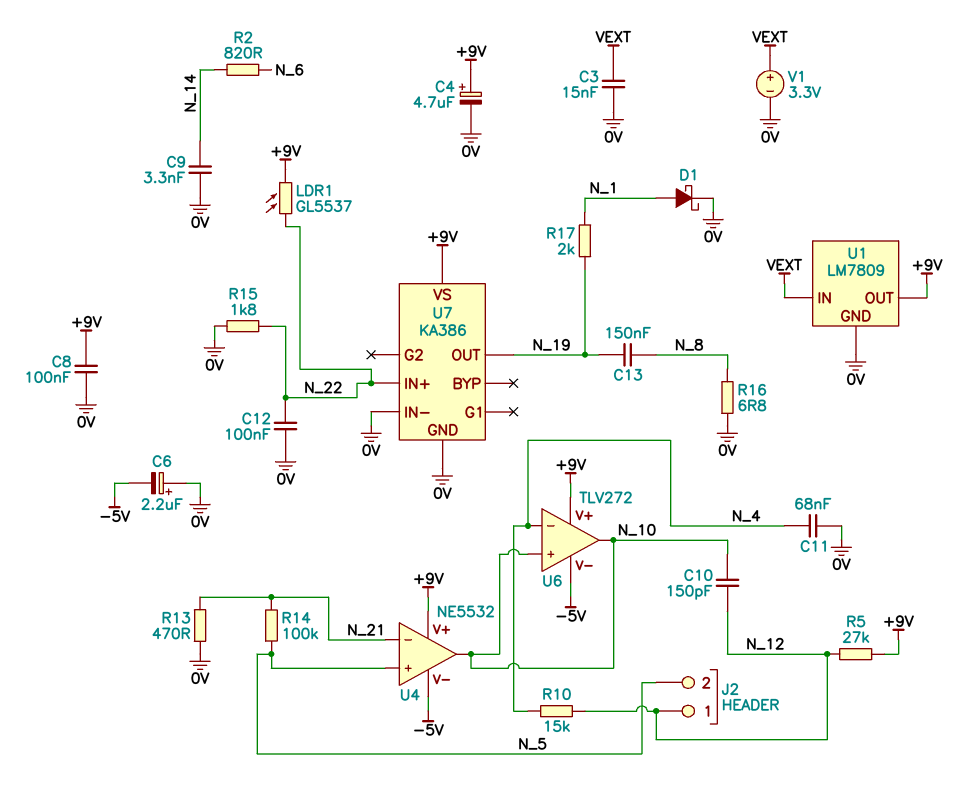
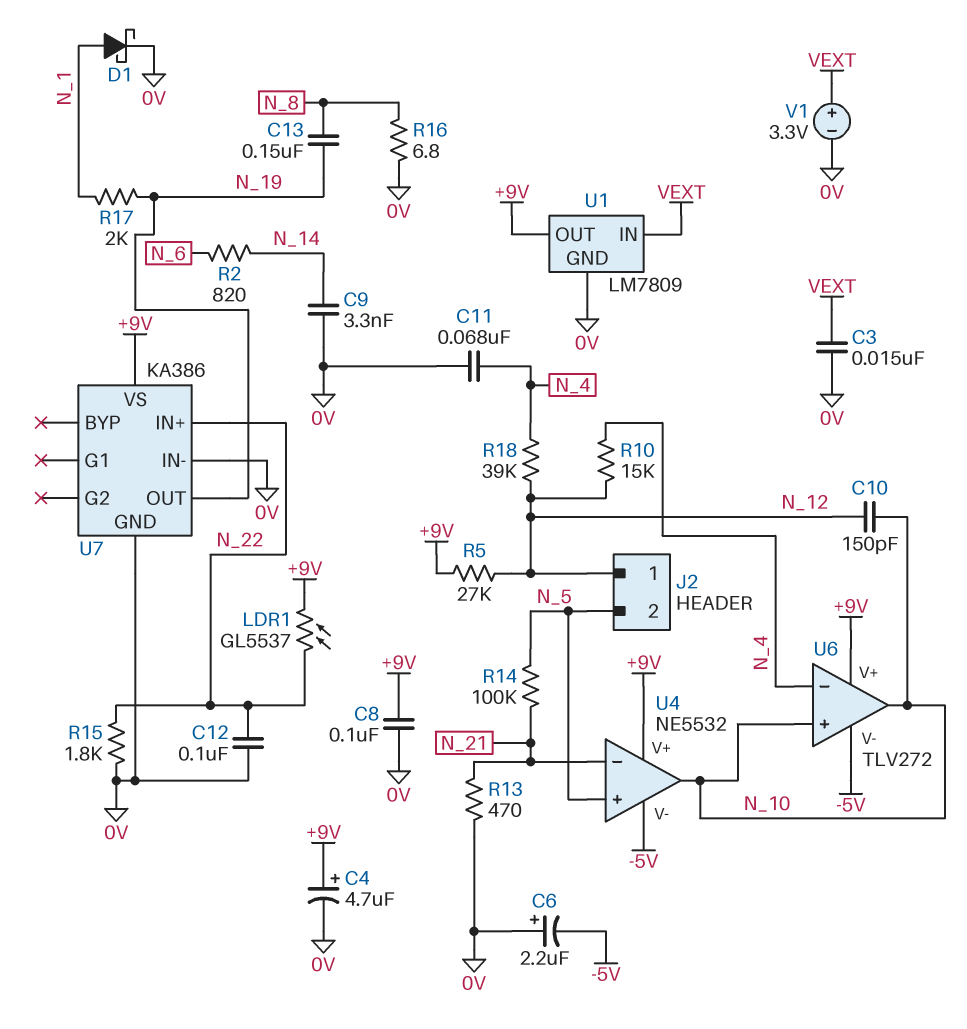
R18: none -> 39k (N_4, N_12)

